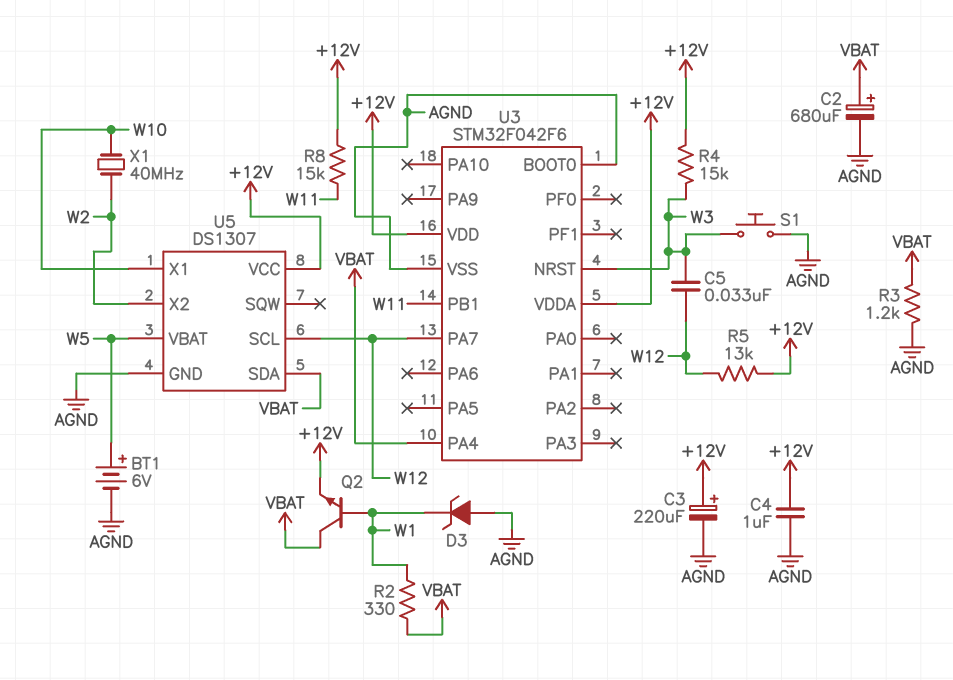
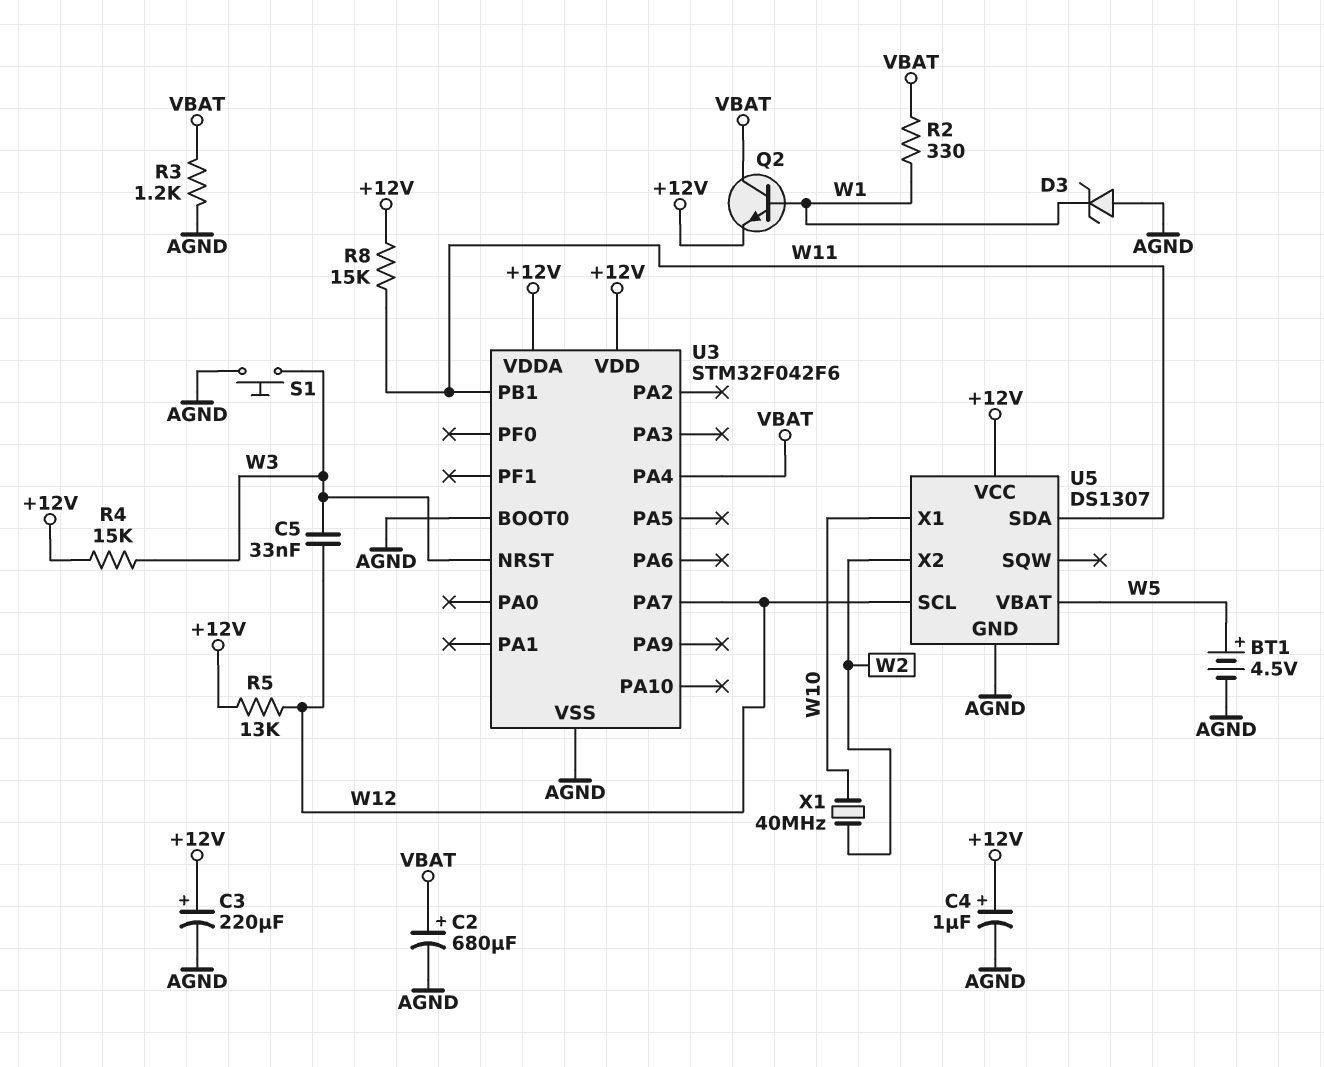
BT1: 6V (plus W5, minus AGND) -> 4.5V (plus W5, minus AGND)
C4: 1uF (+12V, AGND) -> 1uF (plus +12V, minus AGND)
U5 pin SDA: VBAT -> W11

